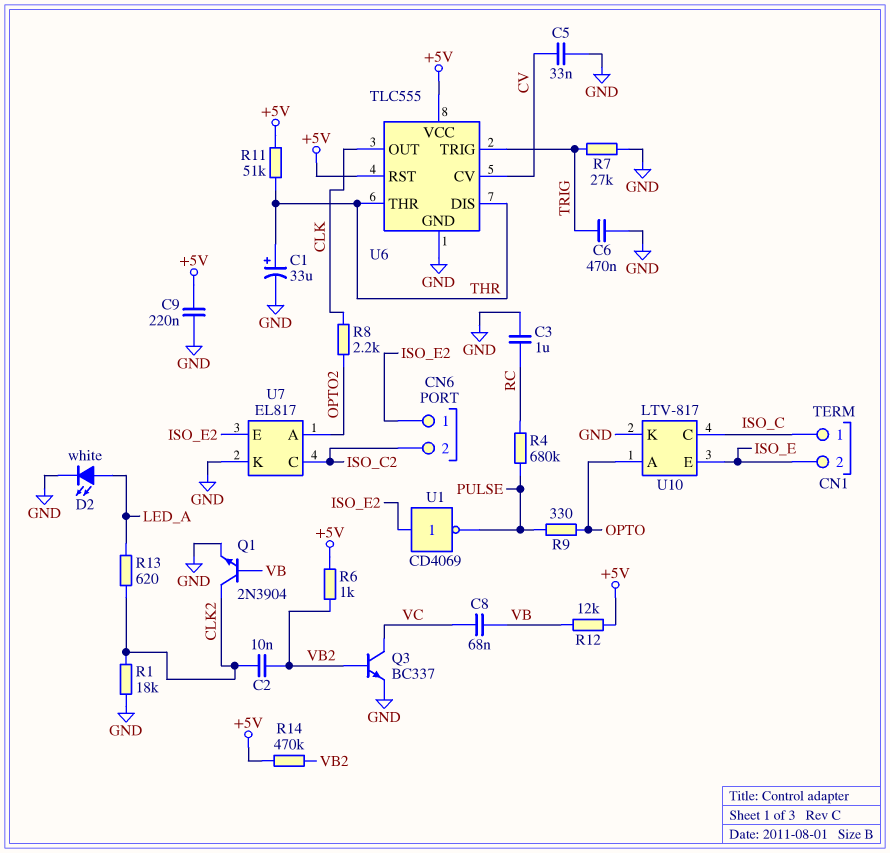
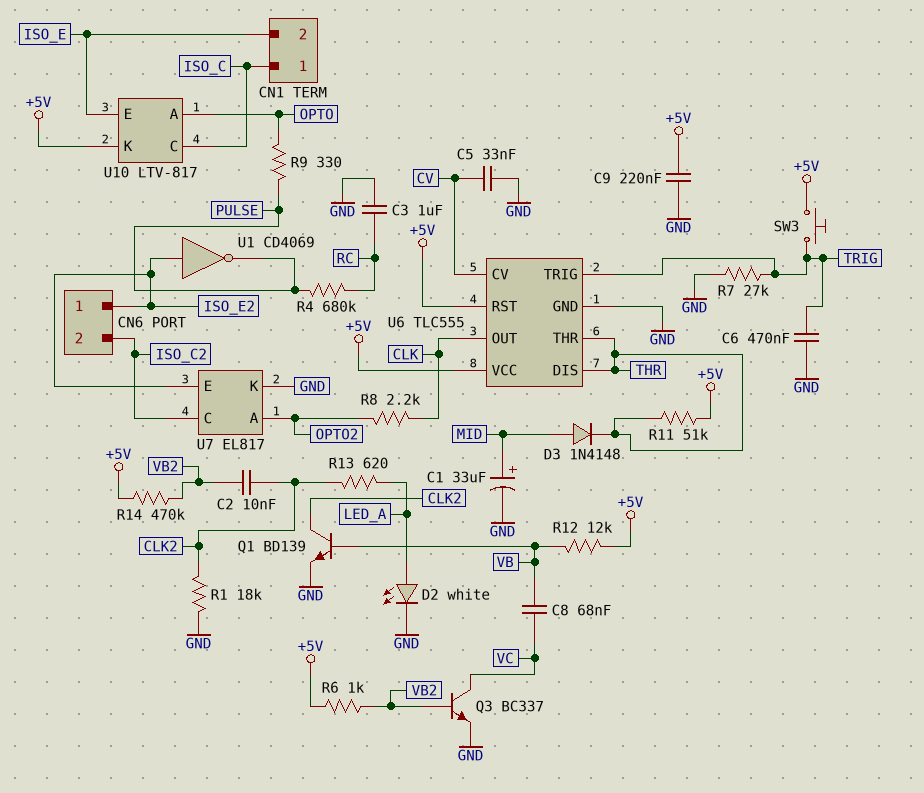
C1: 33uF (plus THR, minus GND) -> 33uF (plus MID, minus GND)
D3: none -> diode 1N4148 (A MID, K THR)
Q1: NPN 2N3904 (B VB, C CLK2, E GND) -> NPN BD139 (B VB, C CLK2, E GND)
SW3: none -> button (+5V, TRIG)
U10 pin K: GND -> +5V

